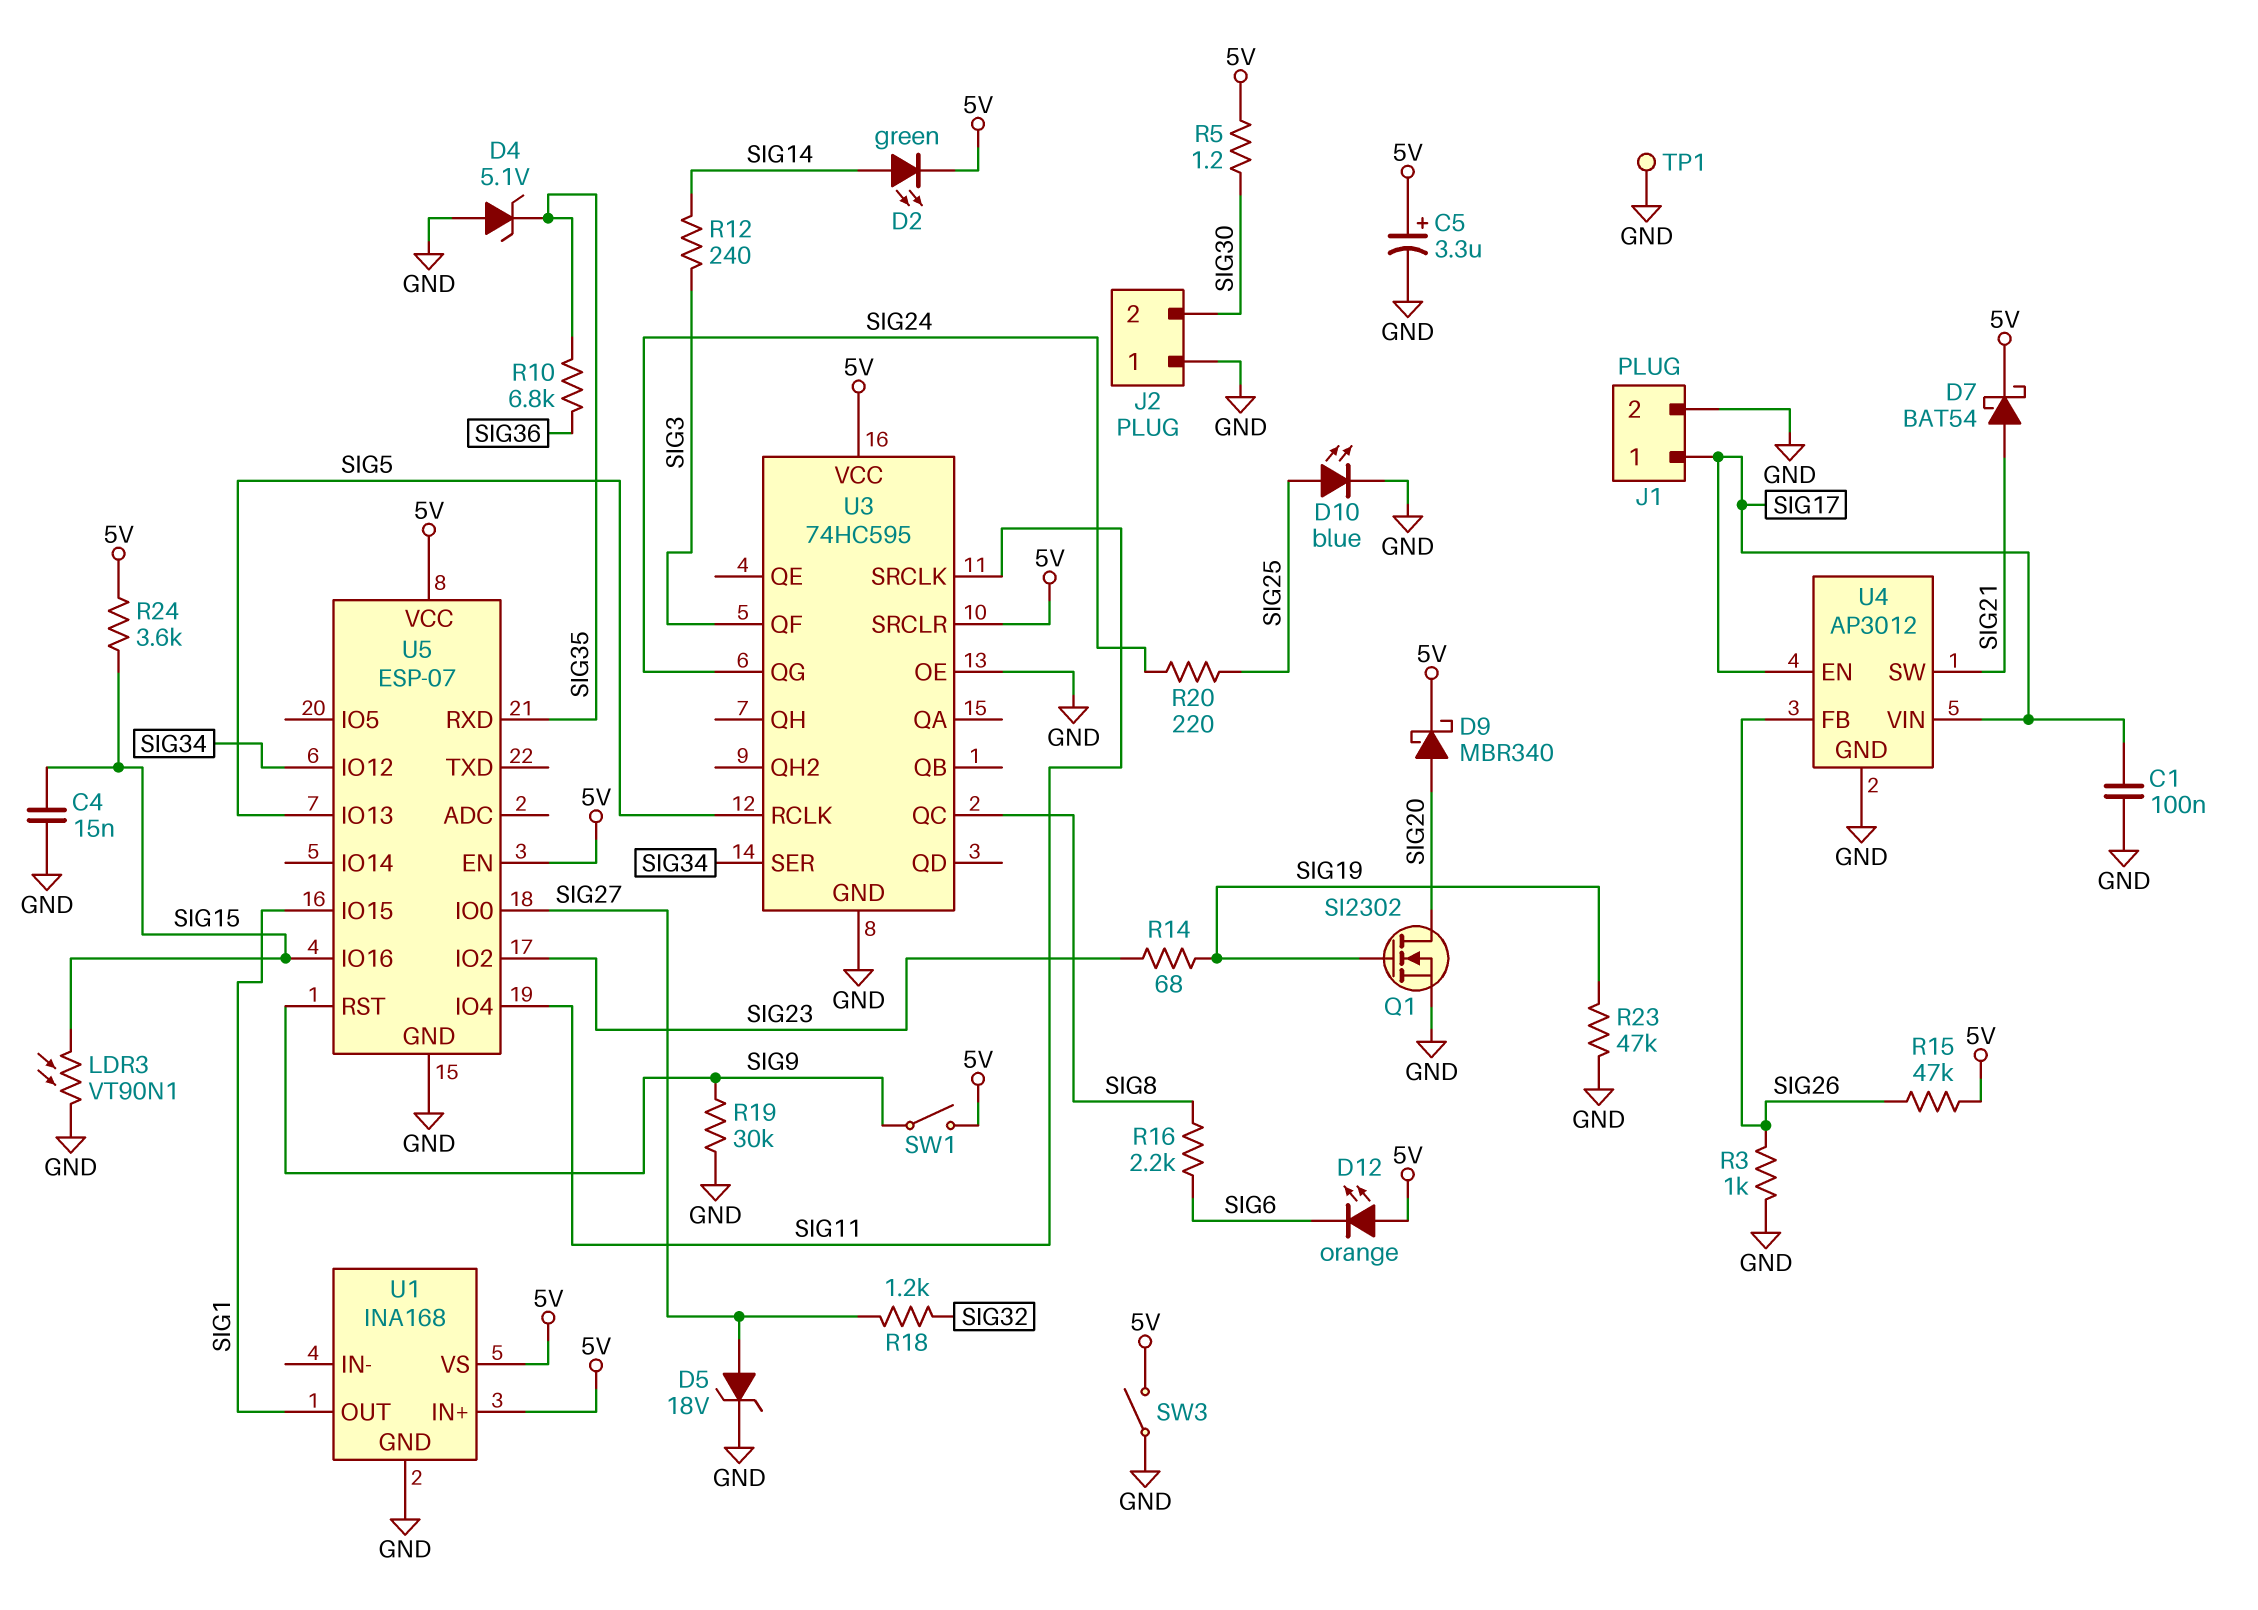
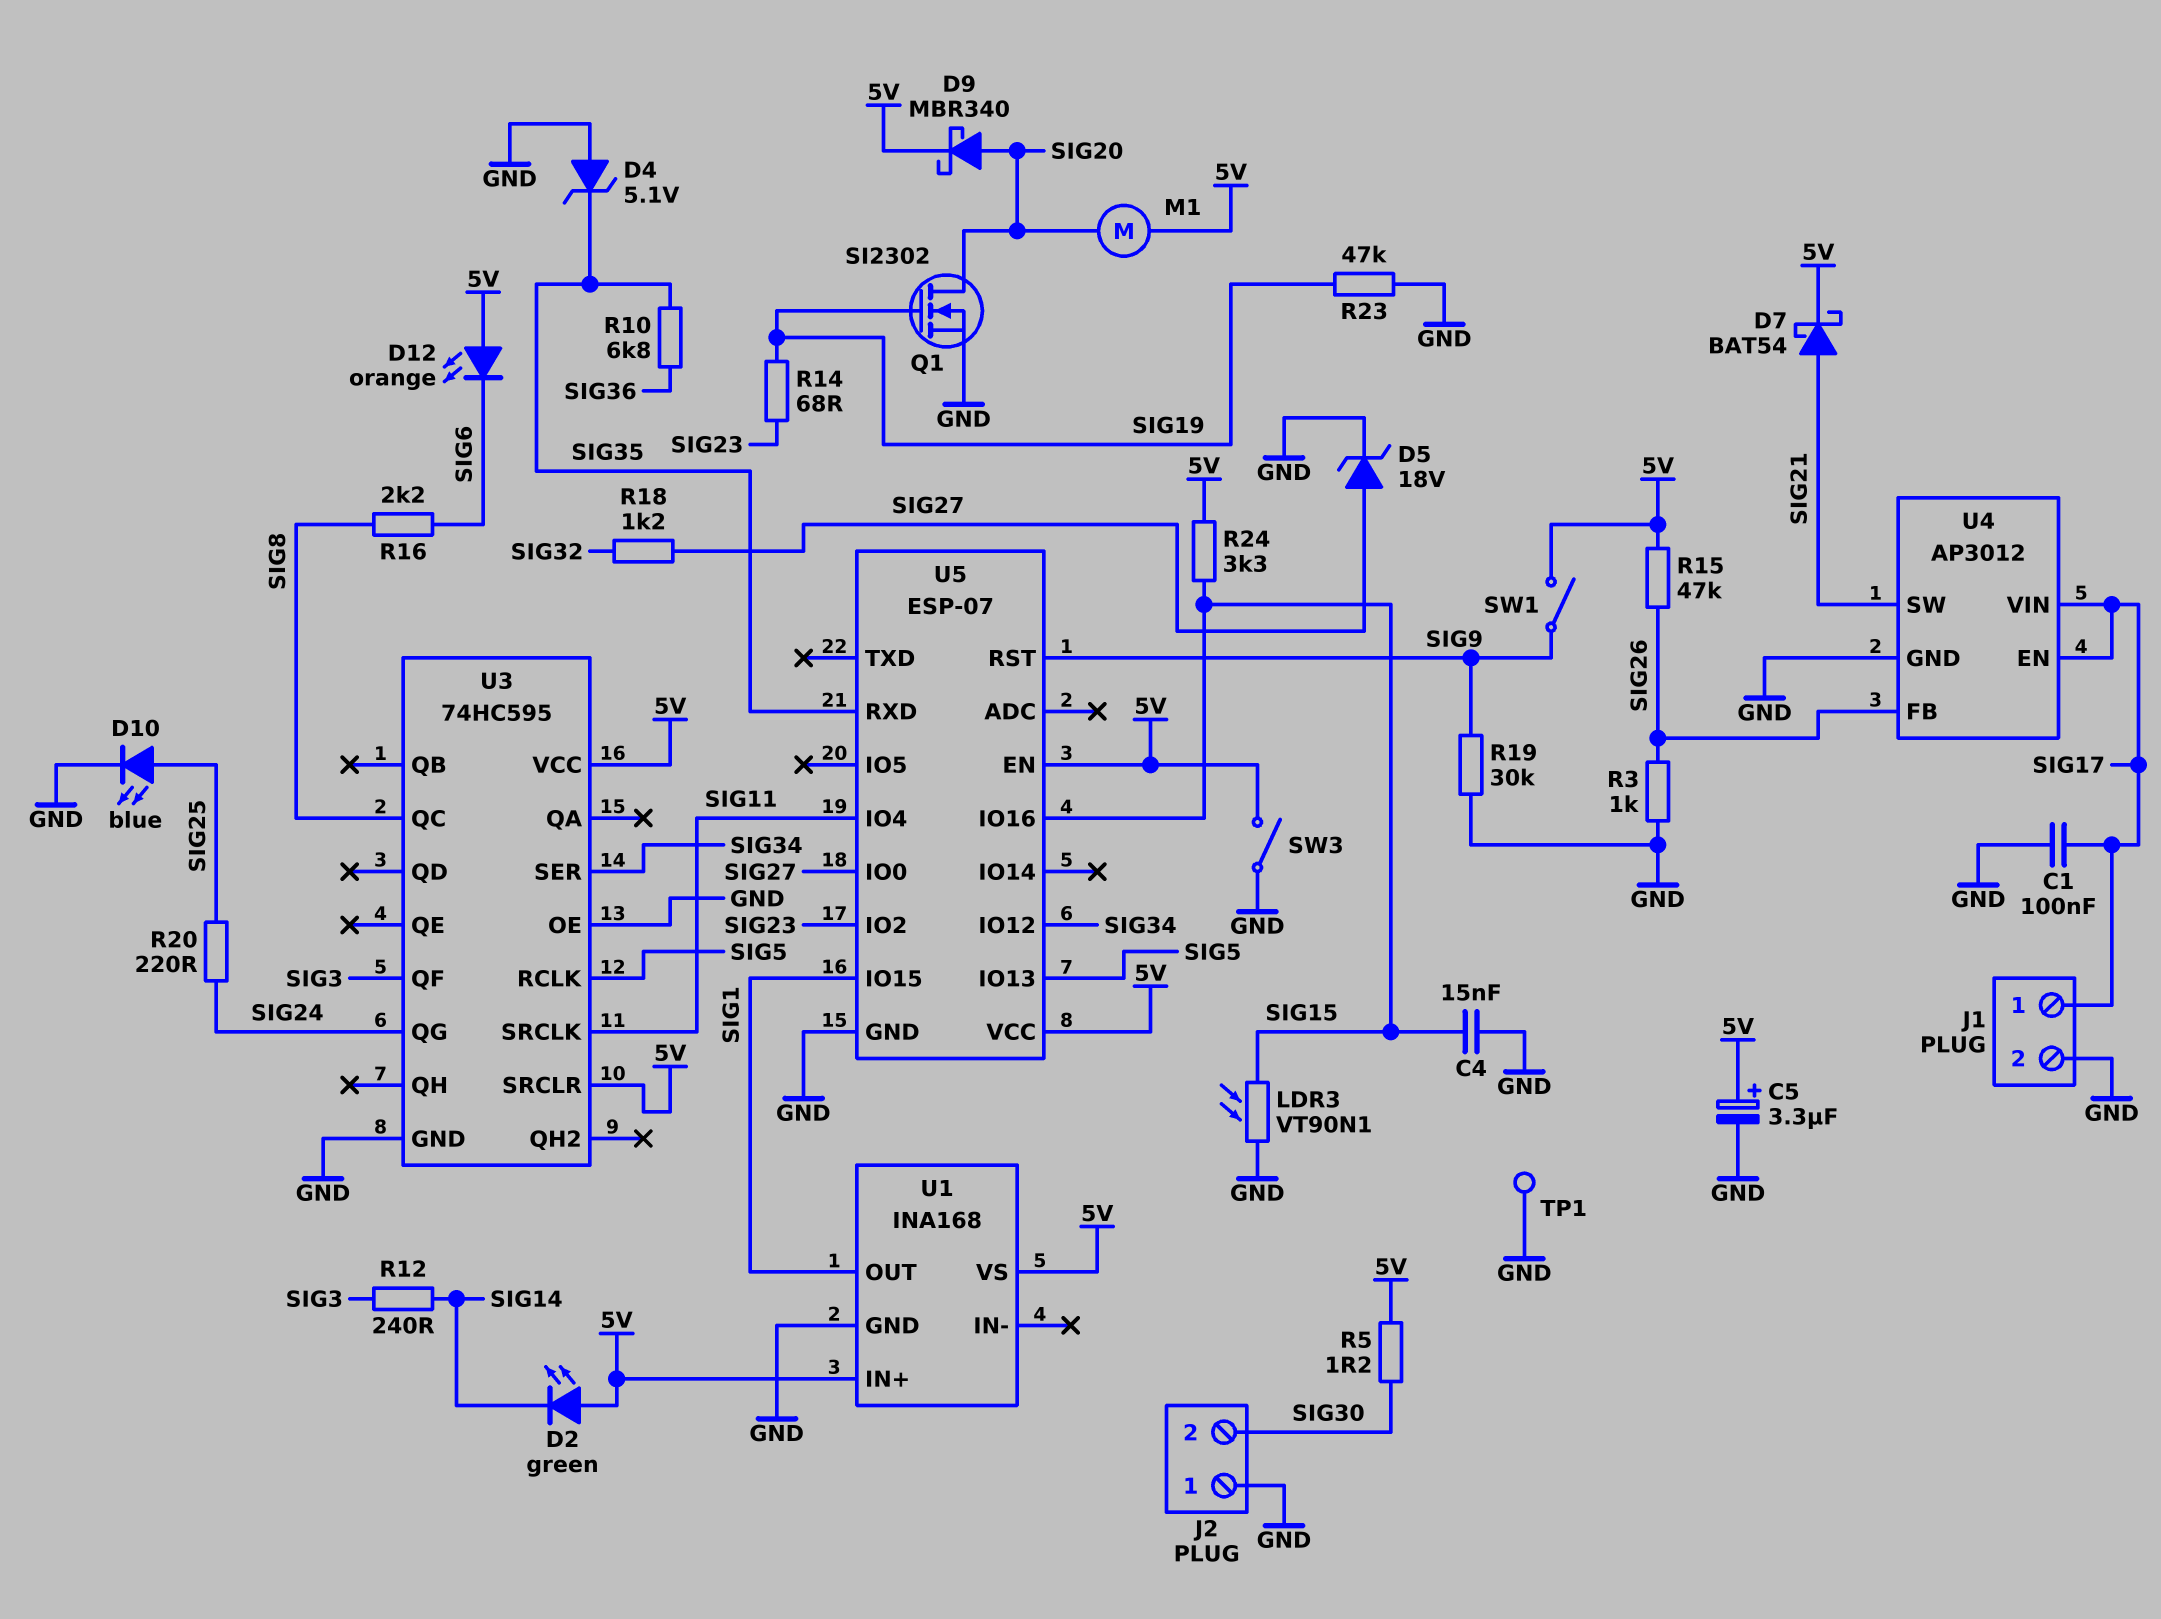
D2: LED green (A SIG14, K 5V) -> LED green (A 5V, K SIG14)
M1: none -> motor (5V, SIG20)
R24: 3.6k (5V, SIG15) -> 3.3k (5V, SIG15)

